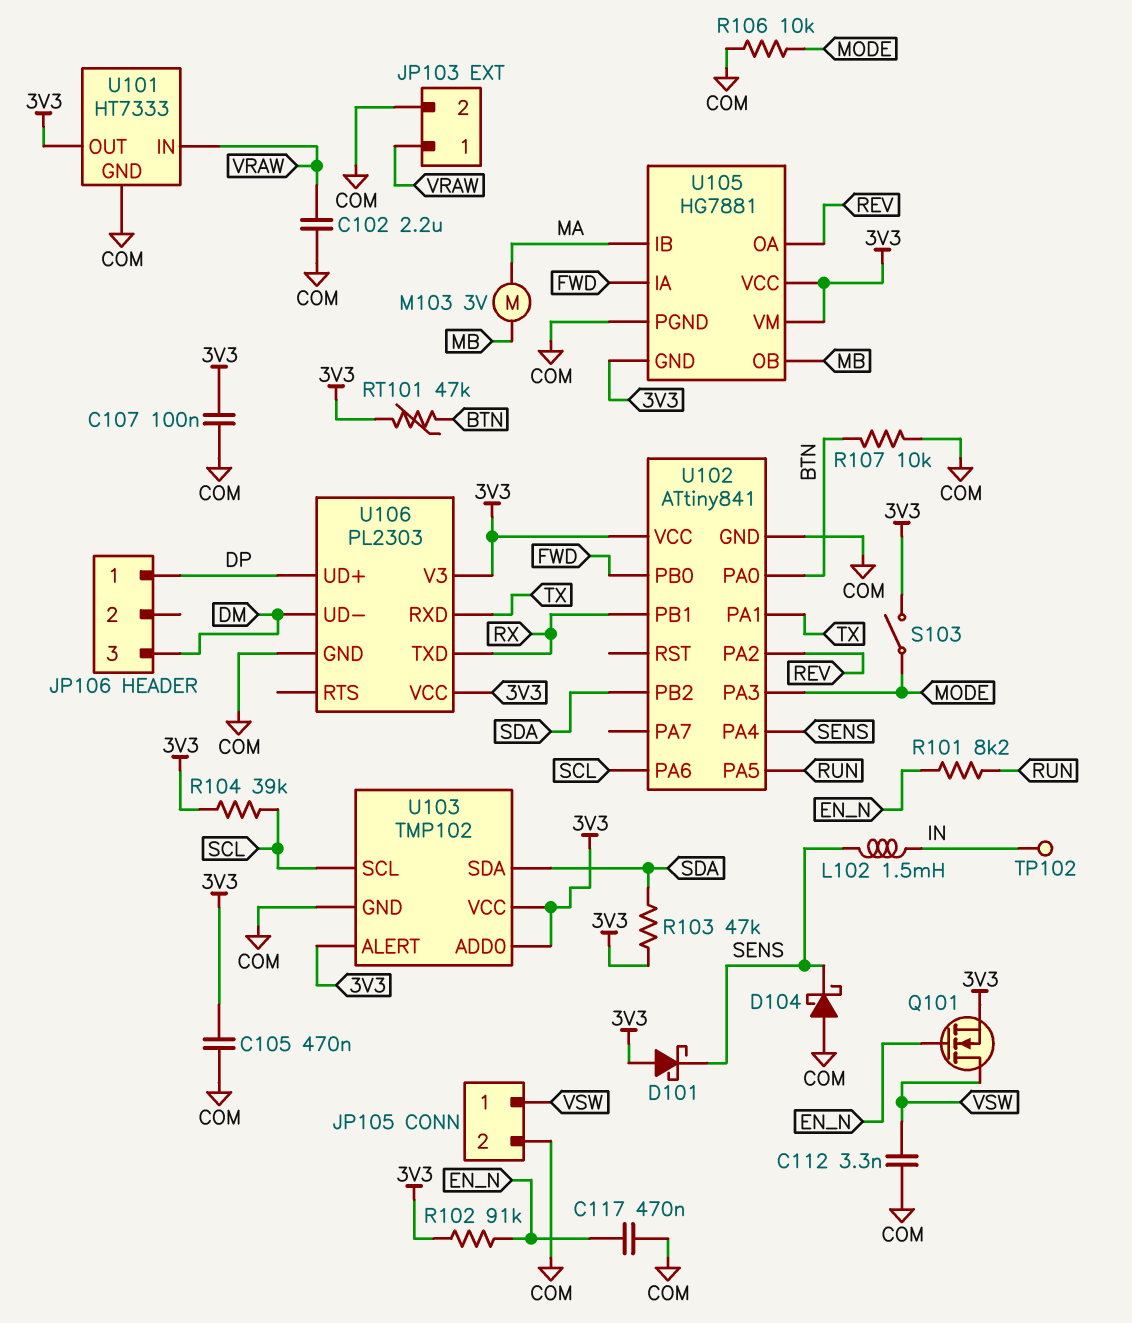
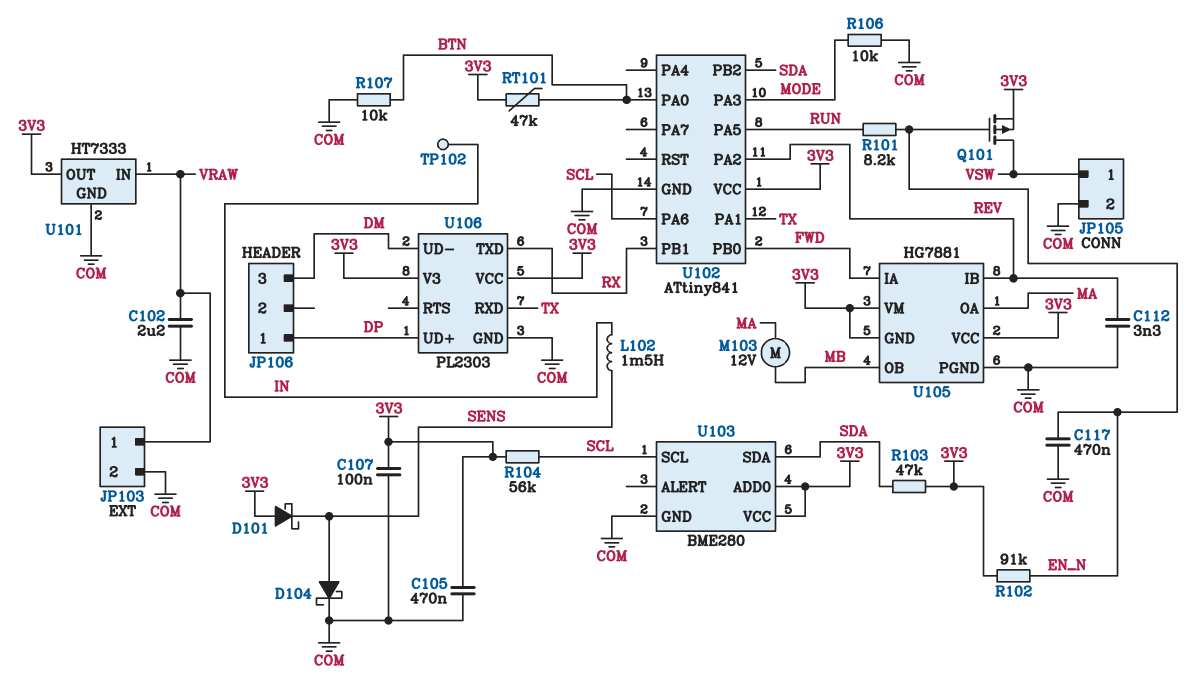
C112: 3.3nF (COM, VSW) -> 3.3nF (COM, REV)
D104: schottky (A COM, K SENS) -> schottky (A SENS, K COM)
M103: motor 3V (MA, MB) -> motor 12V (MA, MB)
Q101: NMOS (G EN_N, D VSW, S 3V3) -> PMOS (G EN_N, D VSW, S 3V3)
R104: 39k (3V3, SCL) -> 56k (3V3, SCL)
S103: switch (3V3, MODE) -> none
U102 pin PA4: SENS -> none
U103: TMP102 -> BME280
U103 pin ALERT: 3V3 -> none
U105 pin IB: MA -> REV
U105 pin OA: REV -> MA

